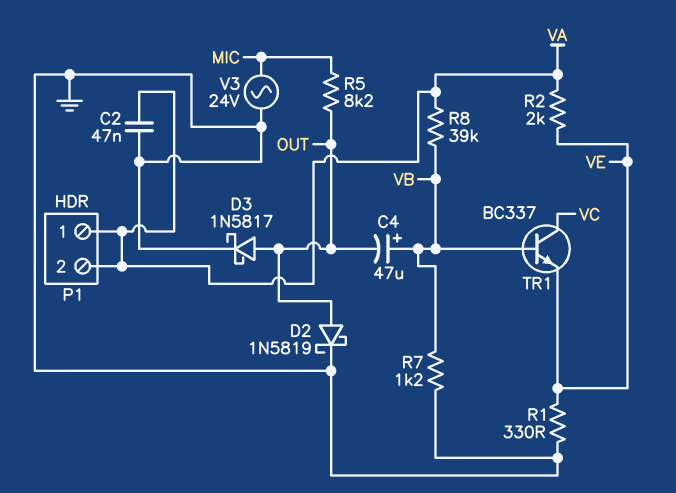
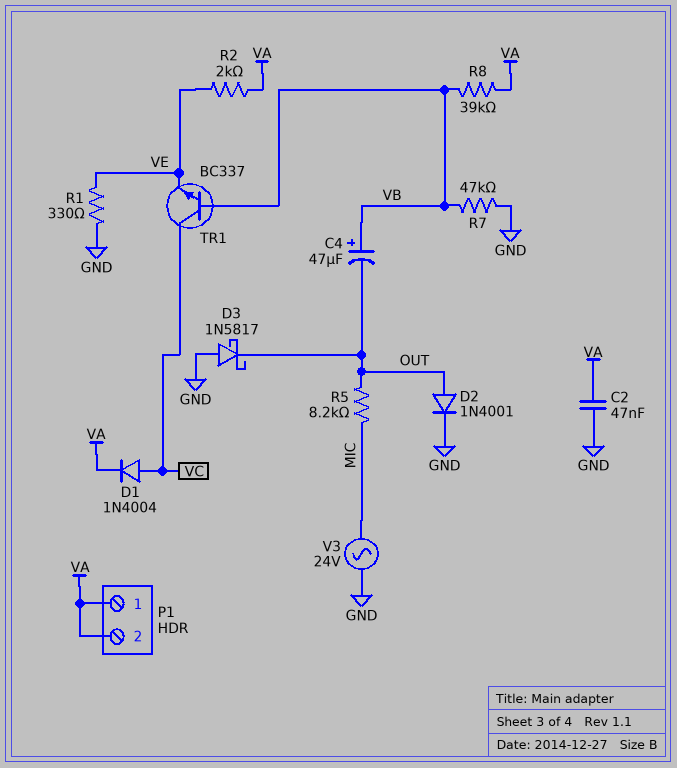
D1: none -> diode 1N4004 (A VC, K VA)
D2: schottky 1N5819 (A OUT, K GND) -> diode 1N4001 (A OUT, K GND)
D3: schottky 1N5817 (A OUT, K GND) -> schottky 1N5817 (A GND, K OUT)
R7: 1.2k (GND, VB) -> 47k (GND, VB)

